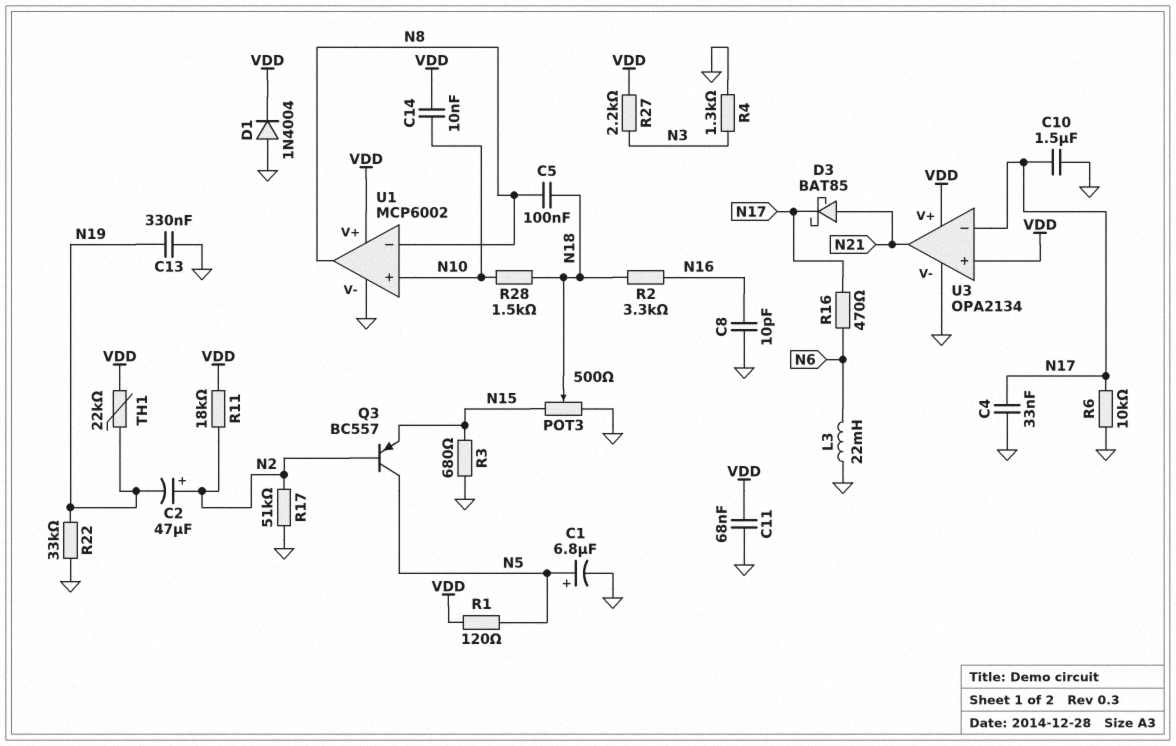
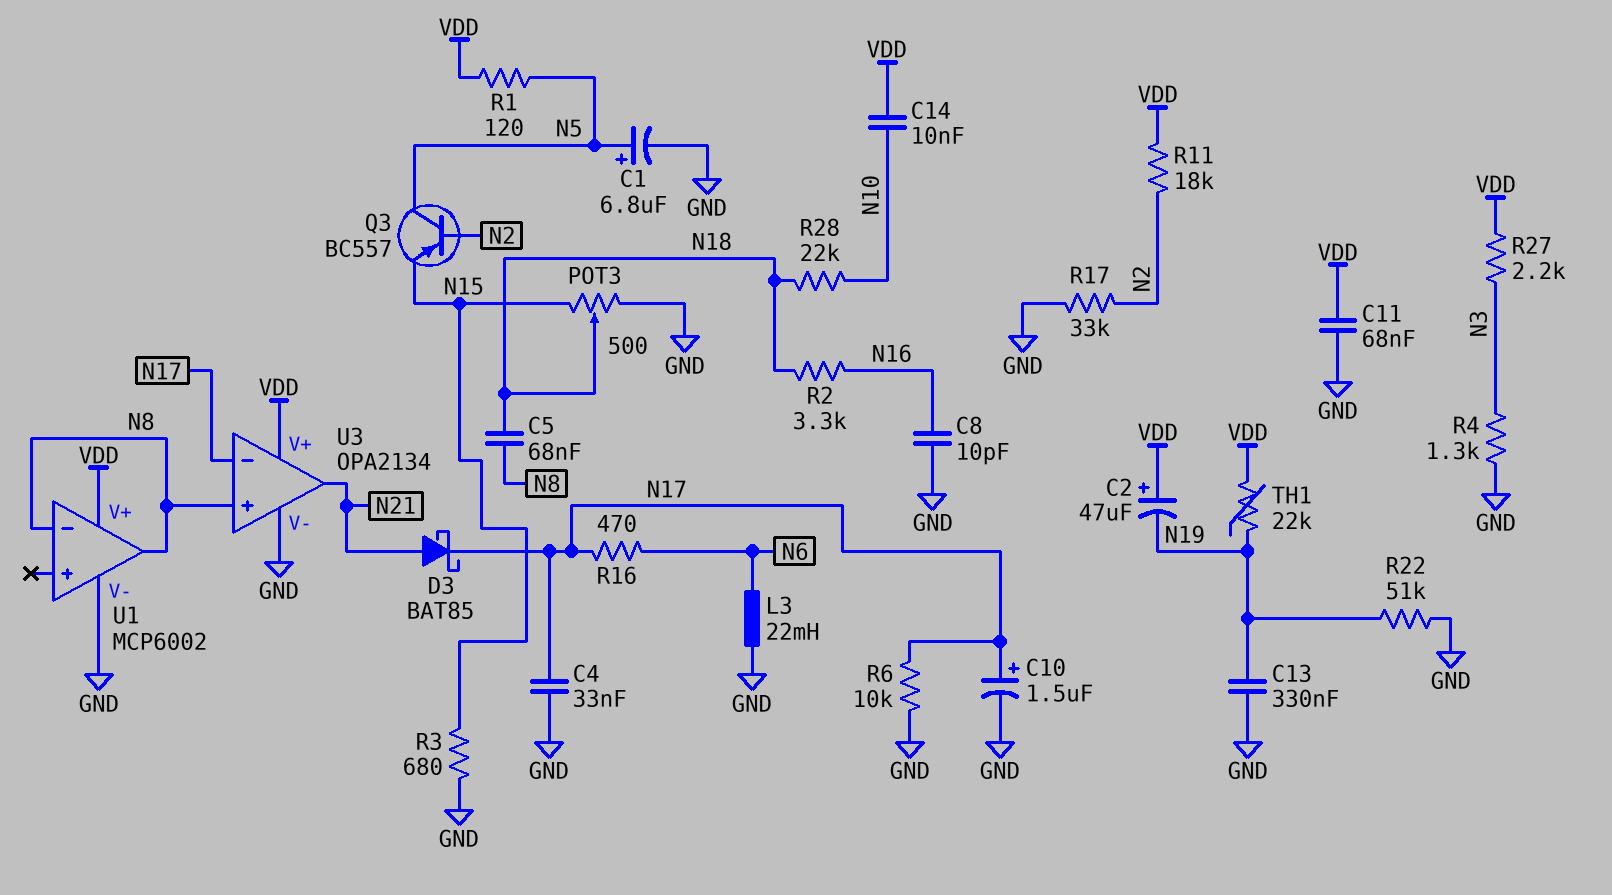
C2: 47uF (plus N2, minus N19) -> 47uF (plus VDD, minus N19)
C5: 100nF (N8, N18) -> 68nF (N8, N18)
C10: 1.5uF (GND, N17) -> 1.5uF (plus N17, minus GND)
D1: diode 1N4004 (A GND, K VDD) -> none
R17: 51k (GND, N2) -> 33k (GND, N2)
R22: 33k (GND, N19) -> 51k (GND, N19)
R28: 1.5k (N10, N18) -> 22k (N10, N18)
U1 pin in+: N10 -> none
U3 pin in+: VDD -> N8

